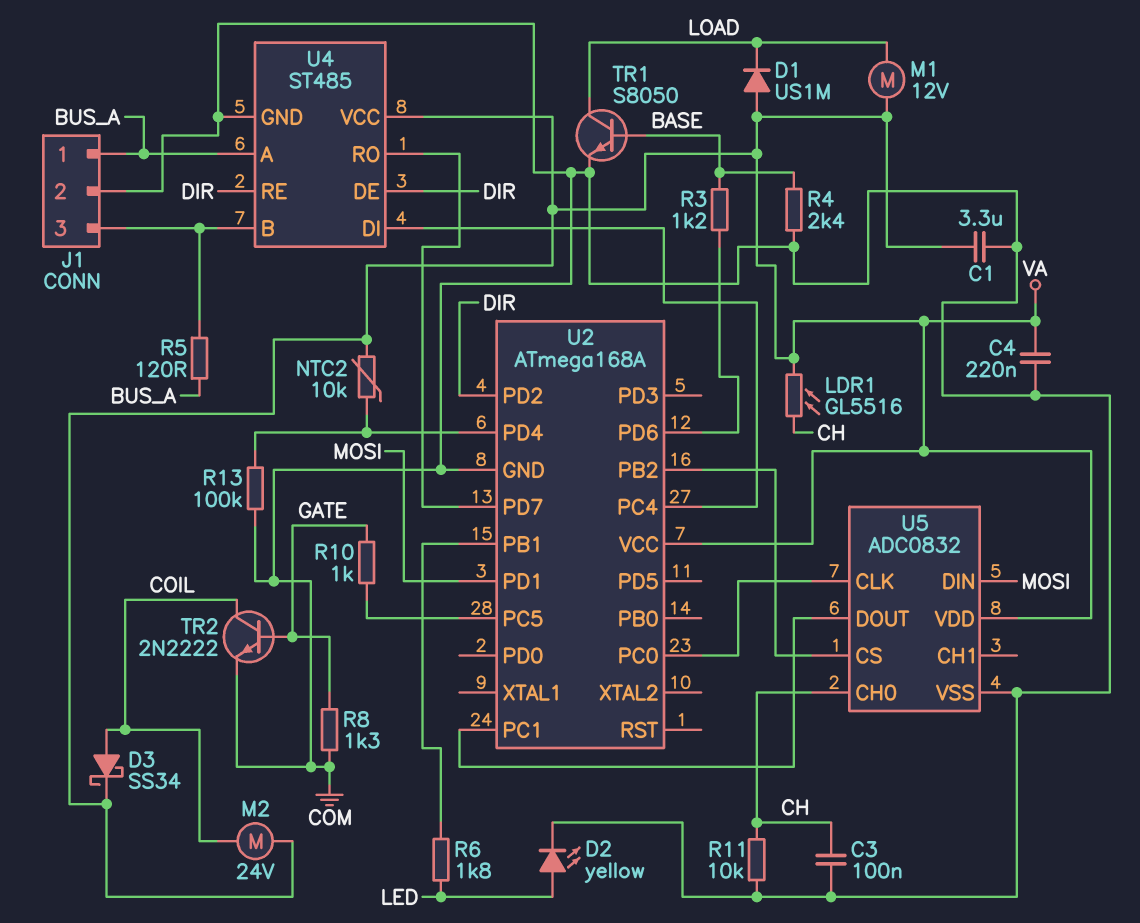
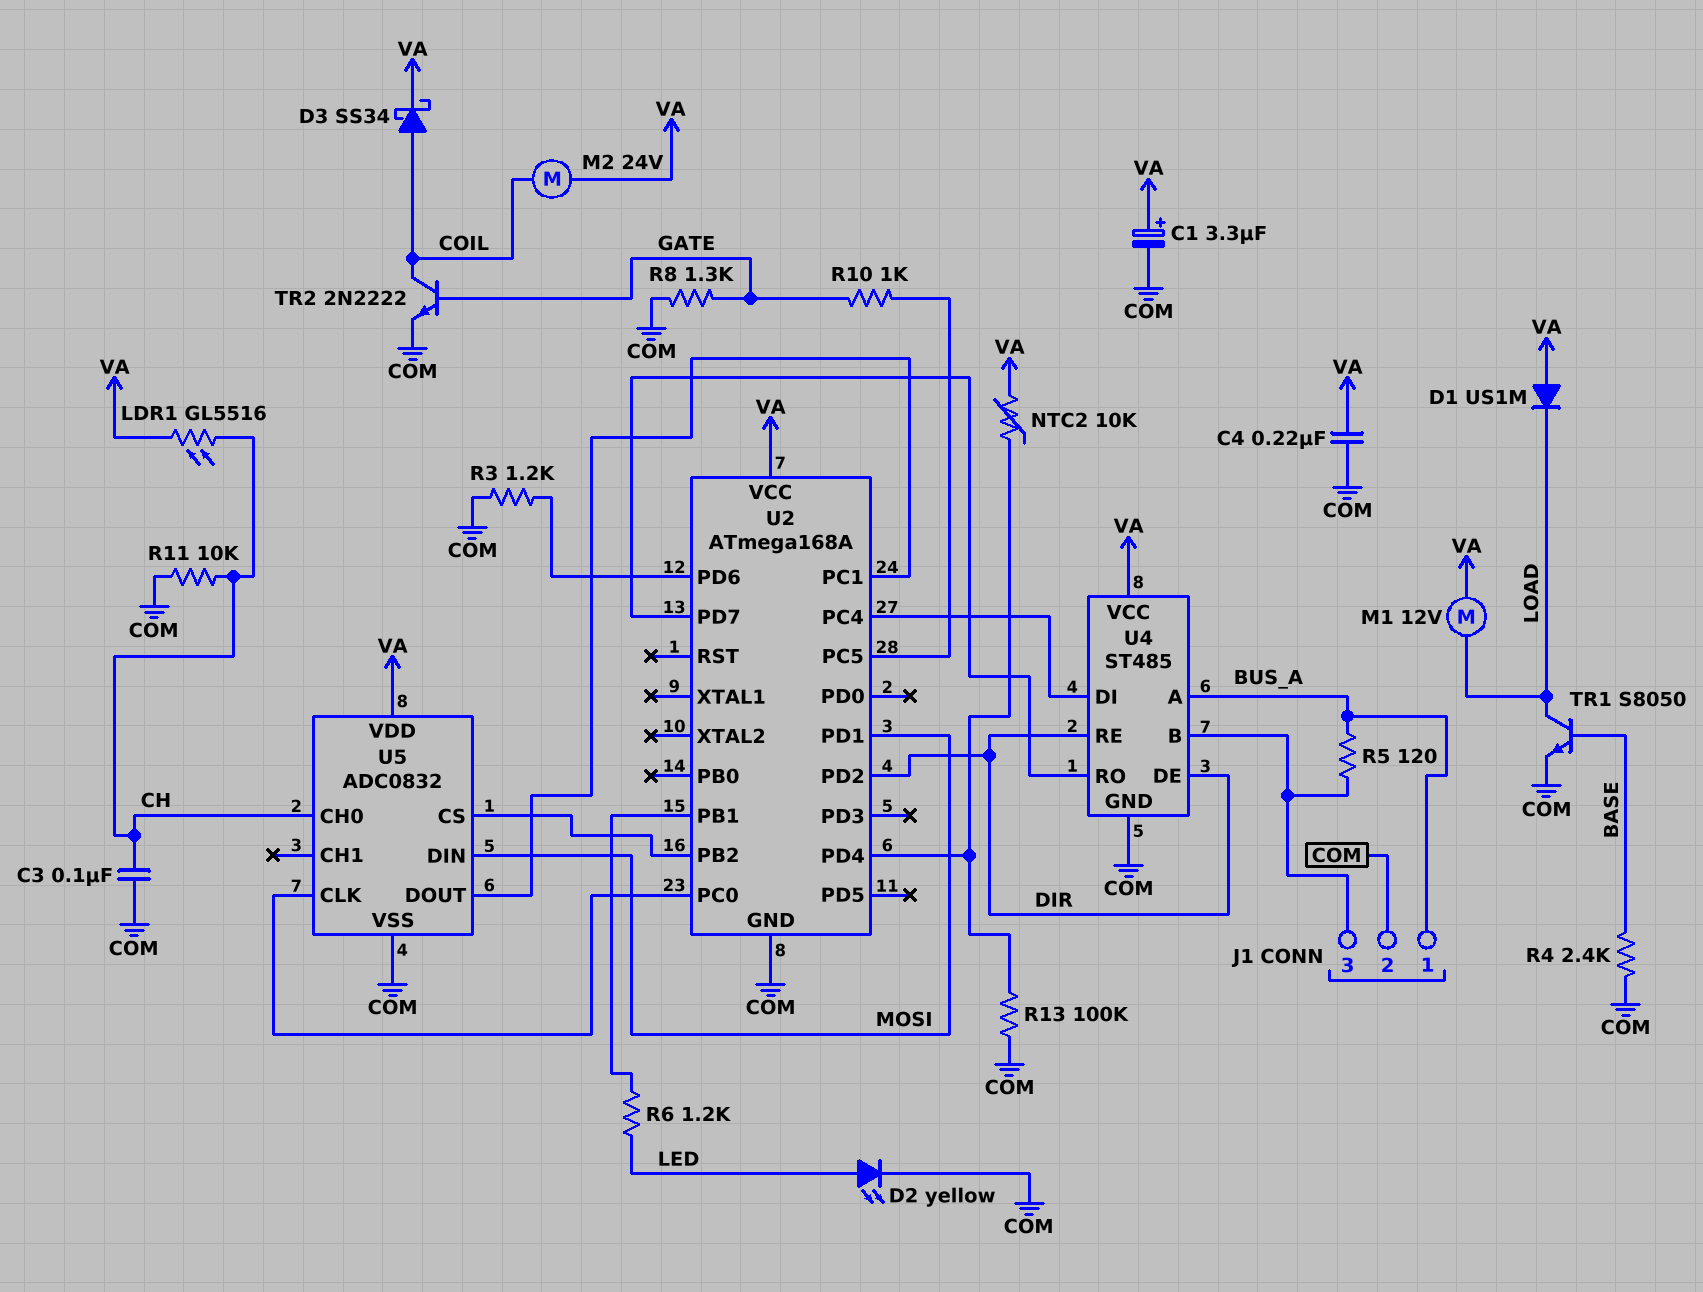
C1: 3.3uF (COM, VA) -> 3.3uF (plus VA, minus COM)
R3: 1.2k (BASE, U2/PD6) -> 1.2k (COM, U2/PD6)
R6: 1.8k (LED, U2/PB1) -> 1.2k (LED, U2/PB1)

